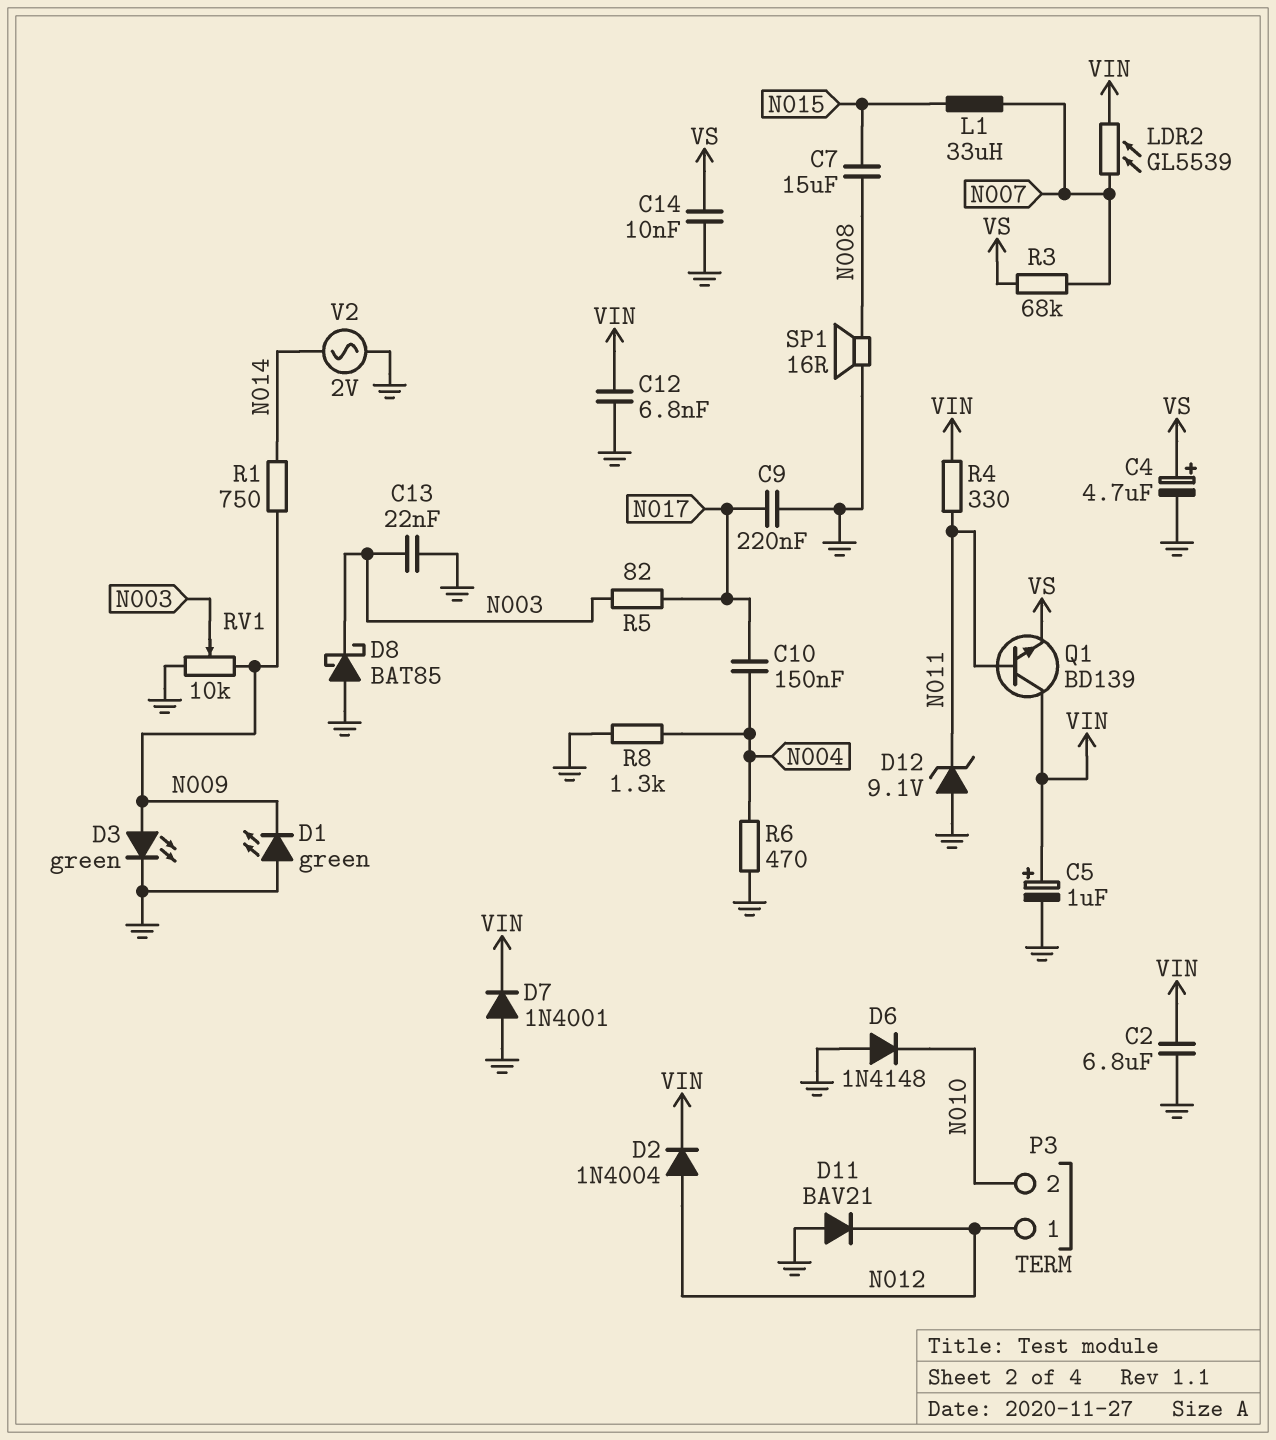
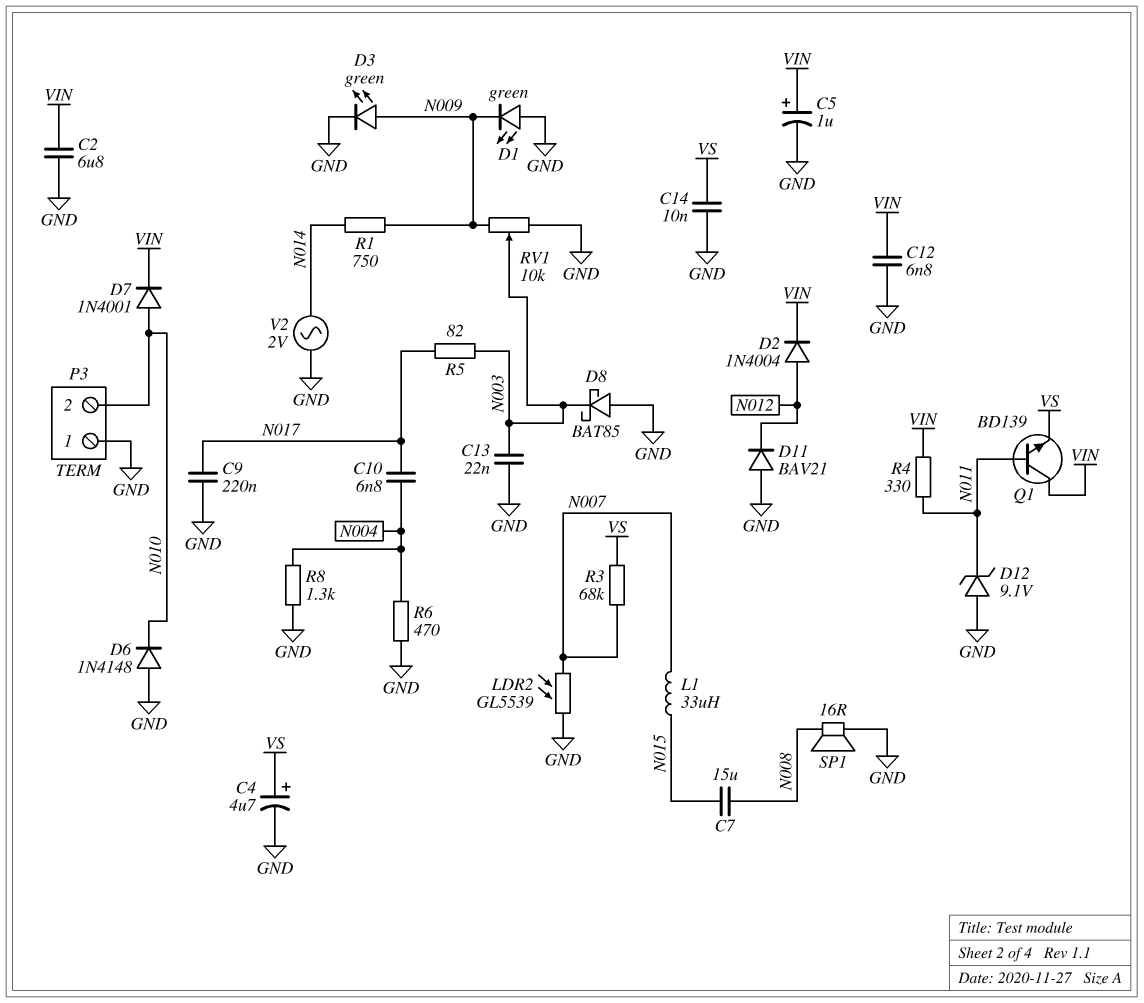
C10: 150nF (N004, N017) -> 6.8nF (N004, N017)
D7: diode 1N4001 (A GND, K VIN) -> diode 1N4001 (A N010, K VIN)
LDR2: GL5539 (N007, VIN) -> GL5539 (GND, N007)
P3 pin 1: N012 -> GND

